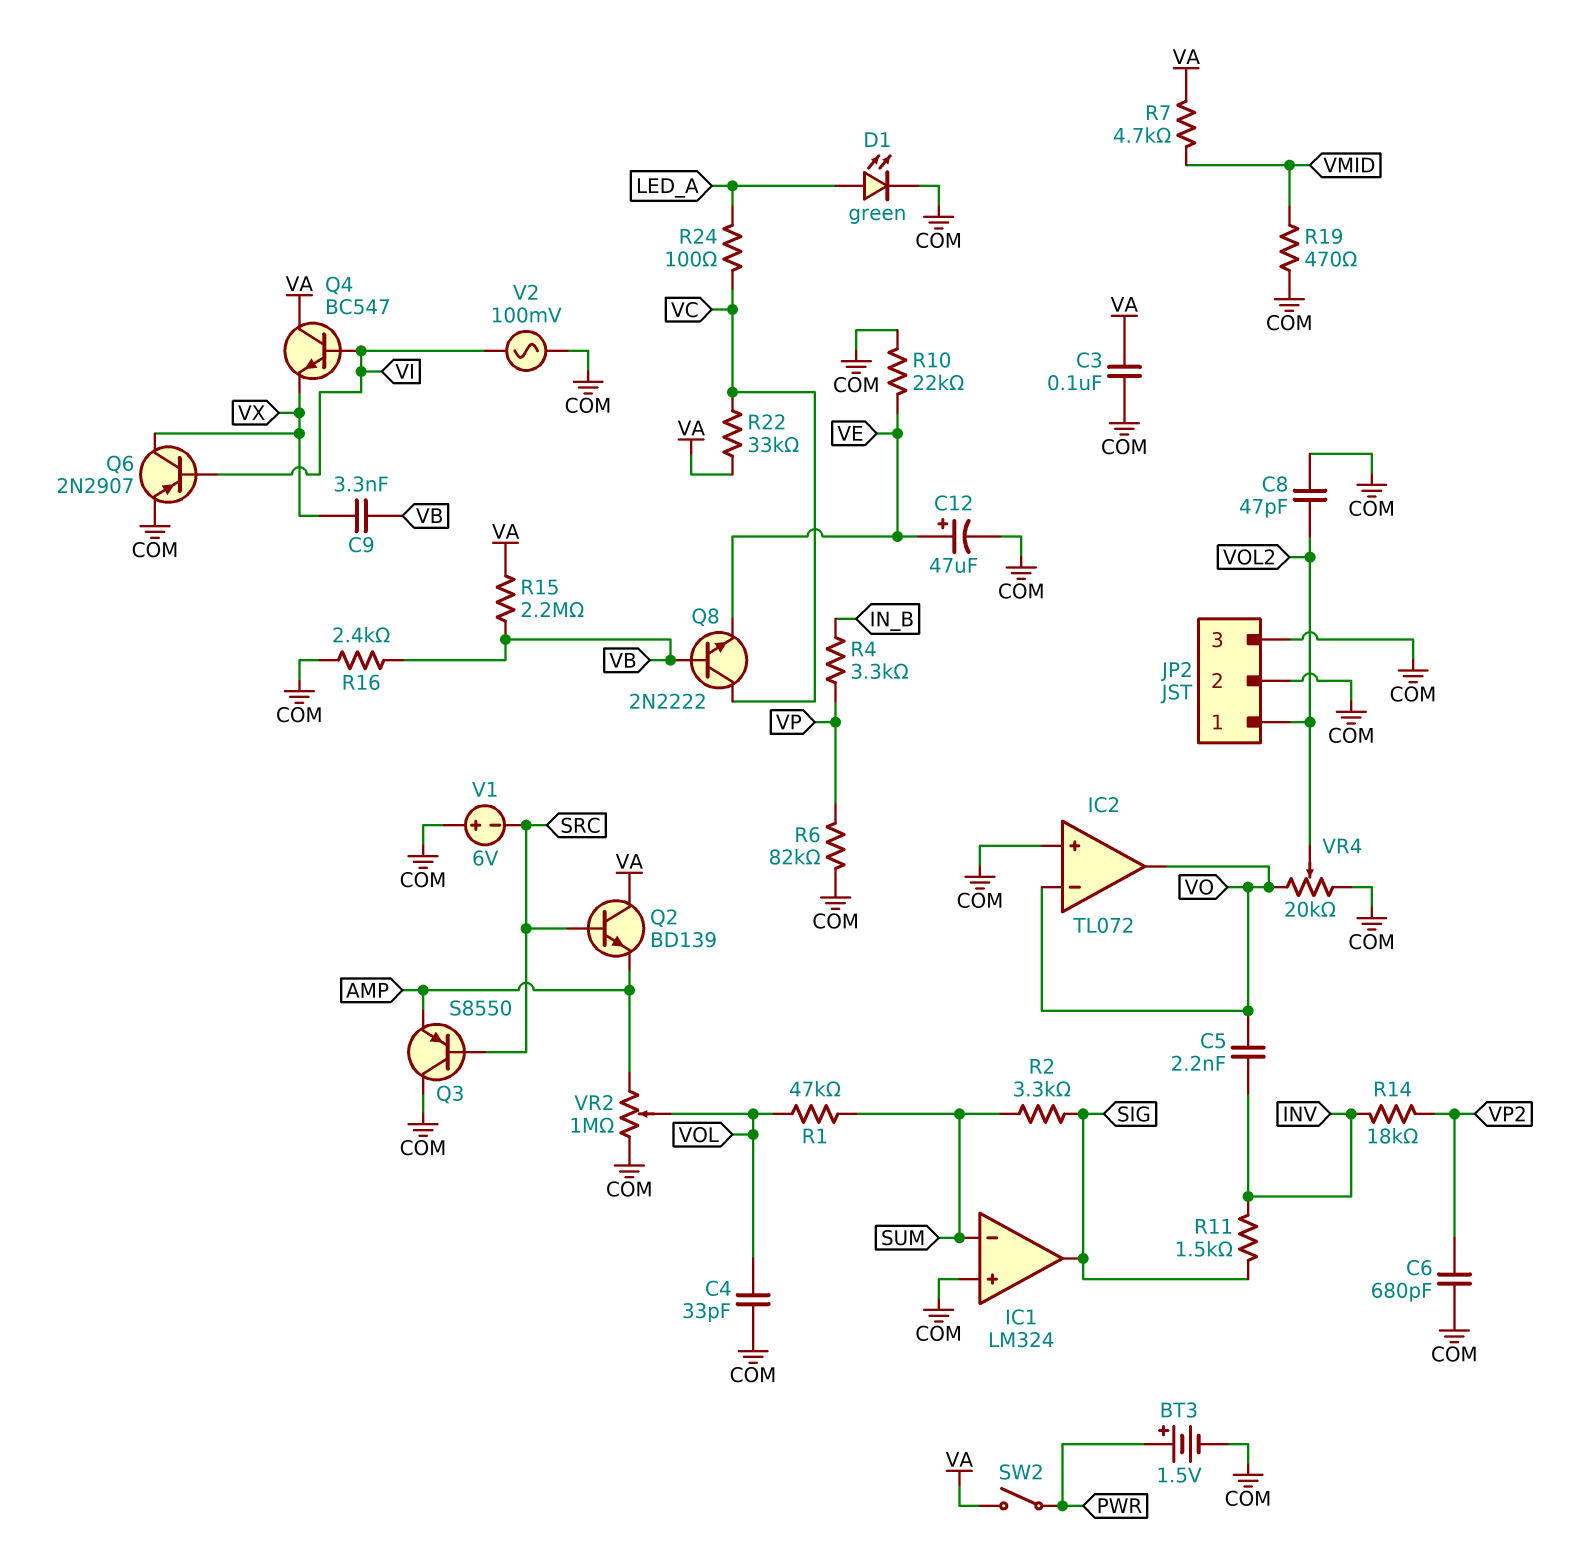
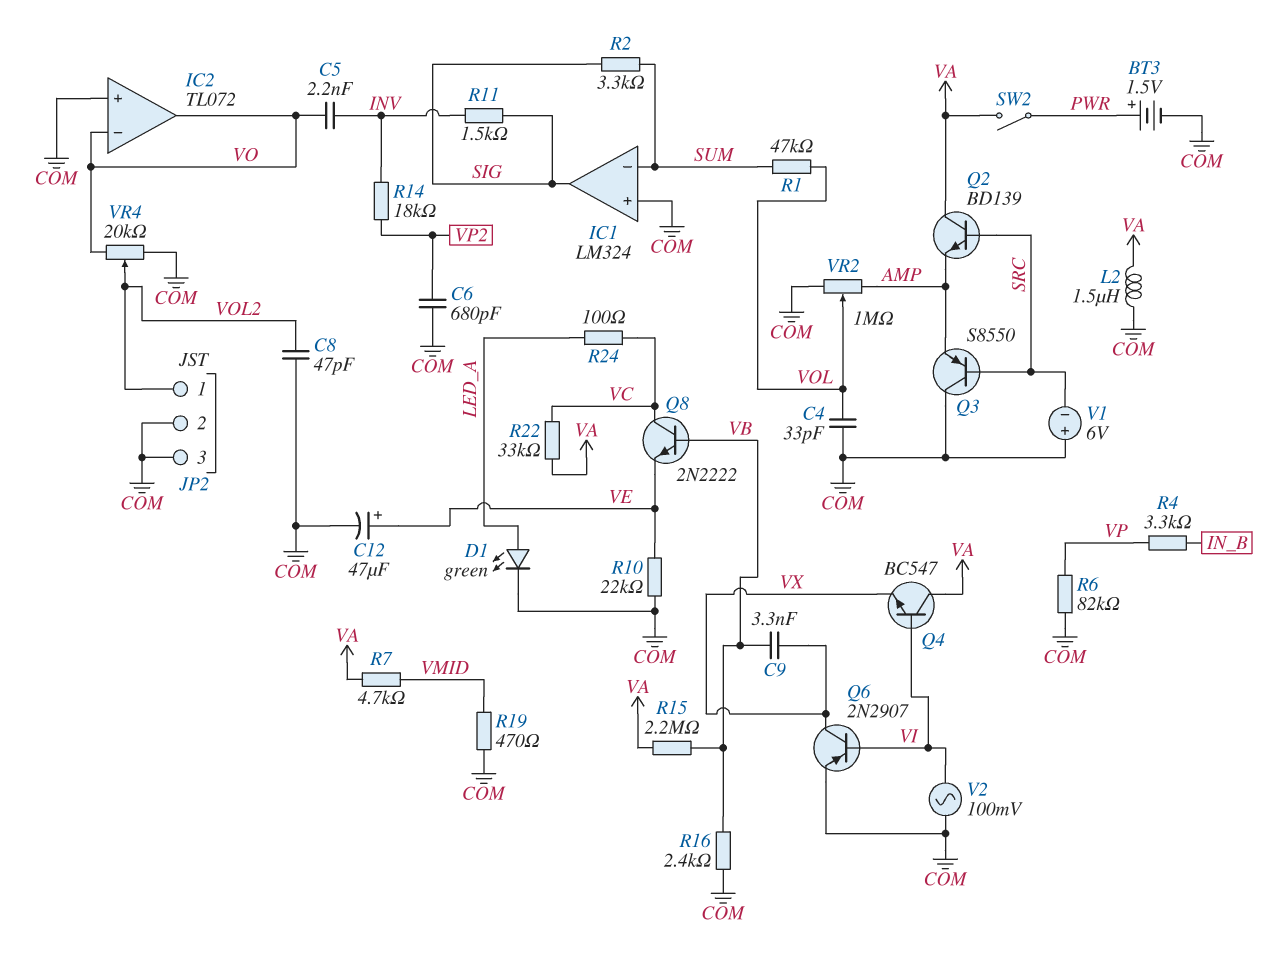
C3: 100nF (COM, VA) -> none
L2: none -> 1.5uH (COM, VA)

